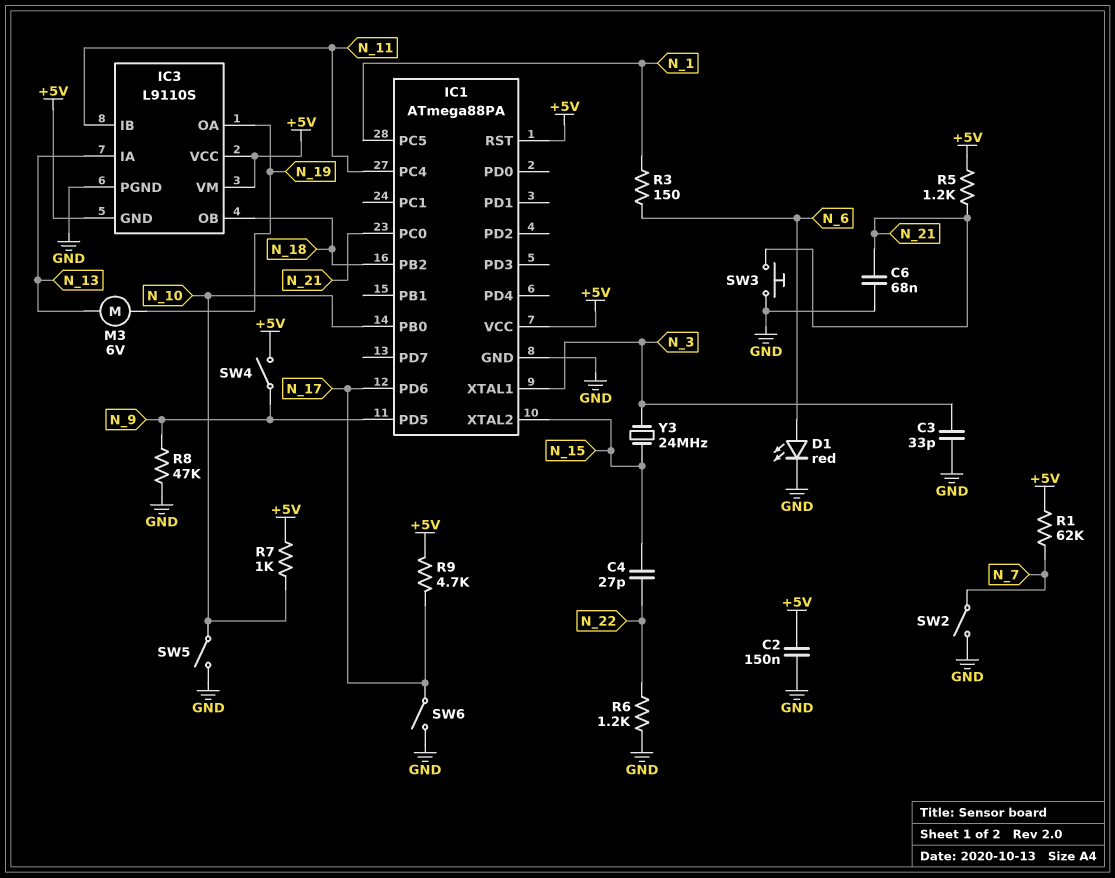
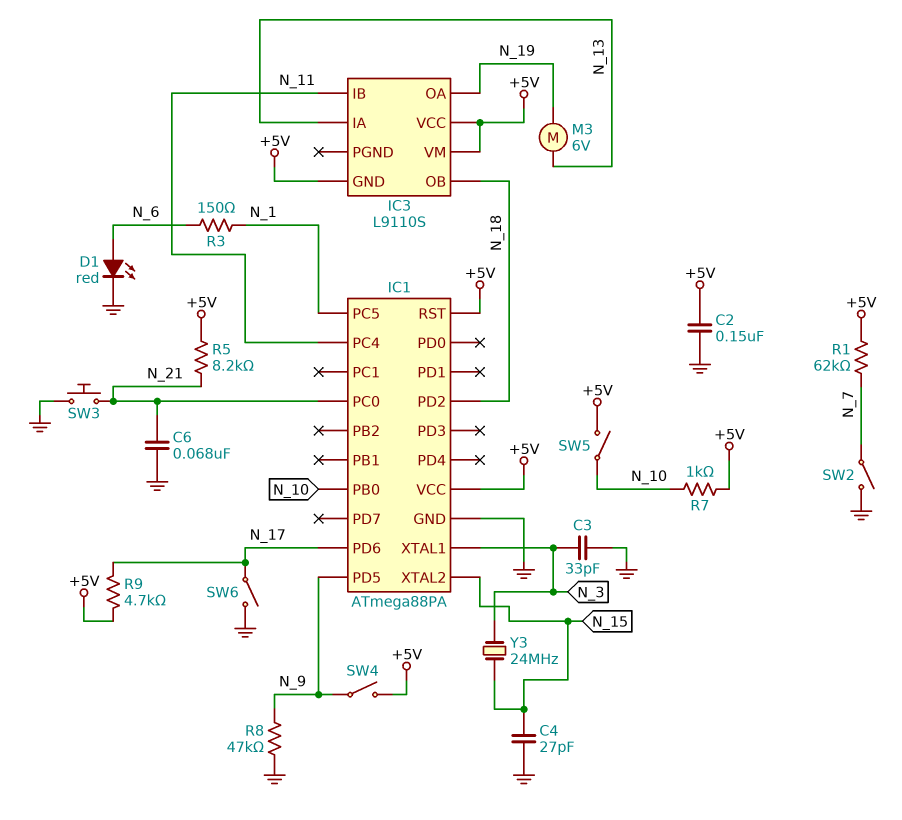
C4: 27pF (N_15, N_22) -> 27pF (GND, N_15)
IC1 pin PB2: N_18 -> none
IC1 pin PD2: none -> N_18
IC3 pin PGND: GND -> none
R5: 1.2k (+5V, N_21) -> 8.2k (+5V, N_21)
R6: 1.2k (GND, N_22) -> none
SW5: switch (GND, N_10) -> switch (+5V, N_10)

